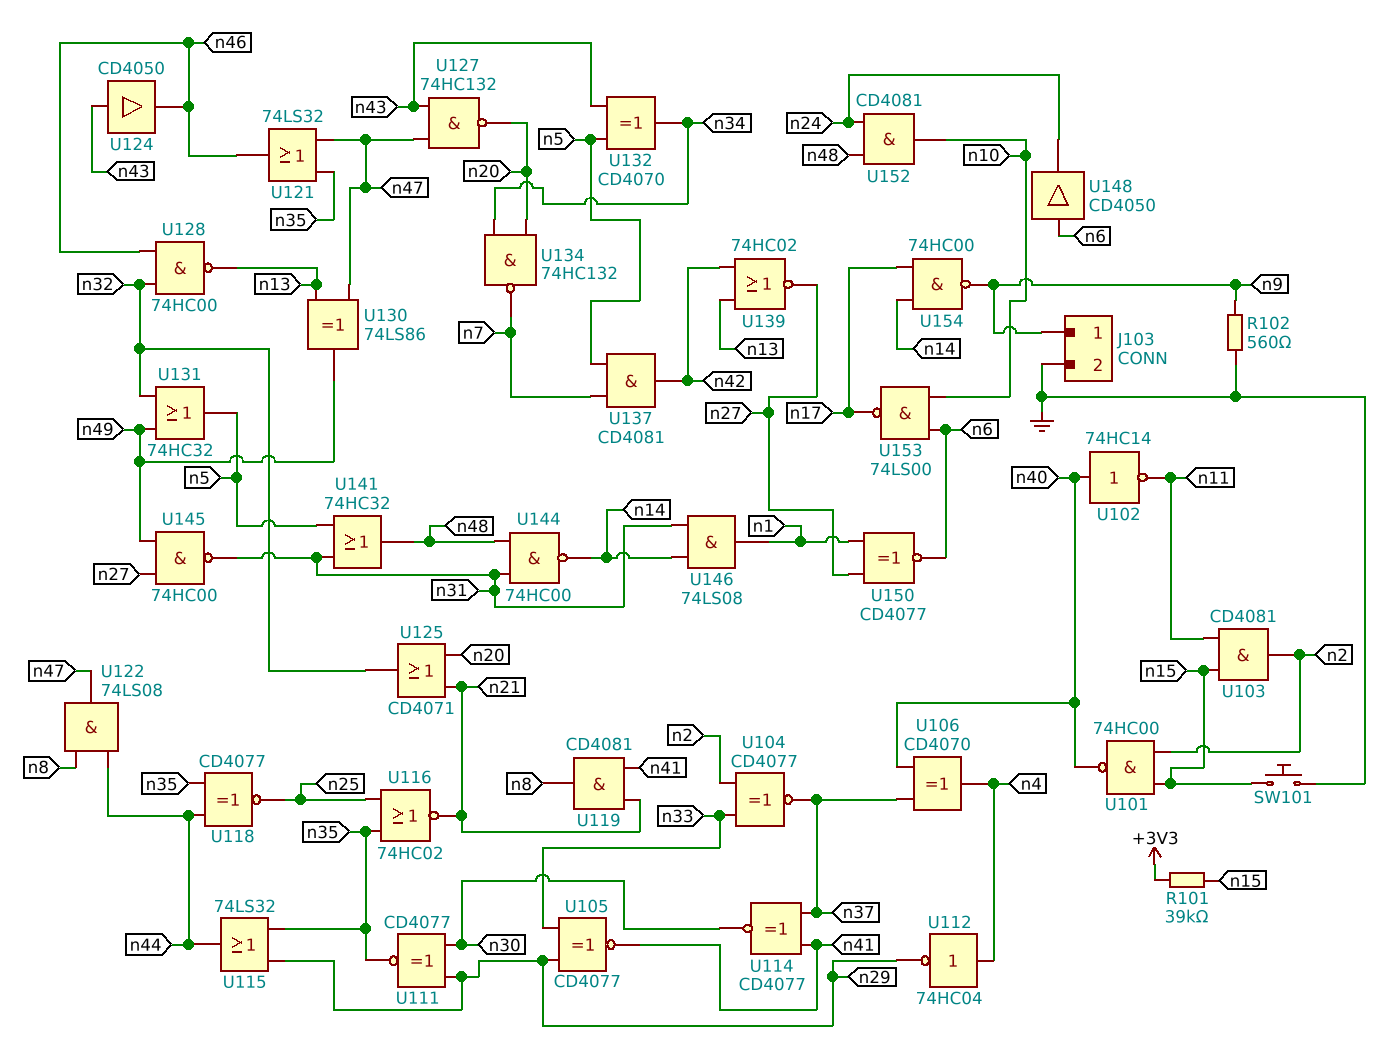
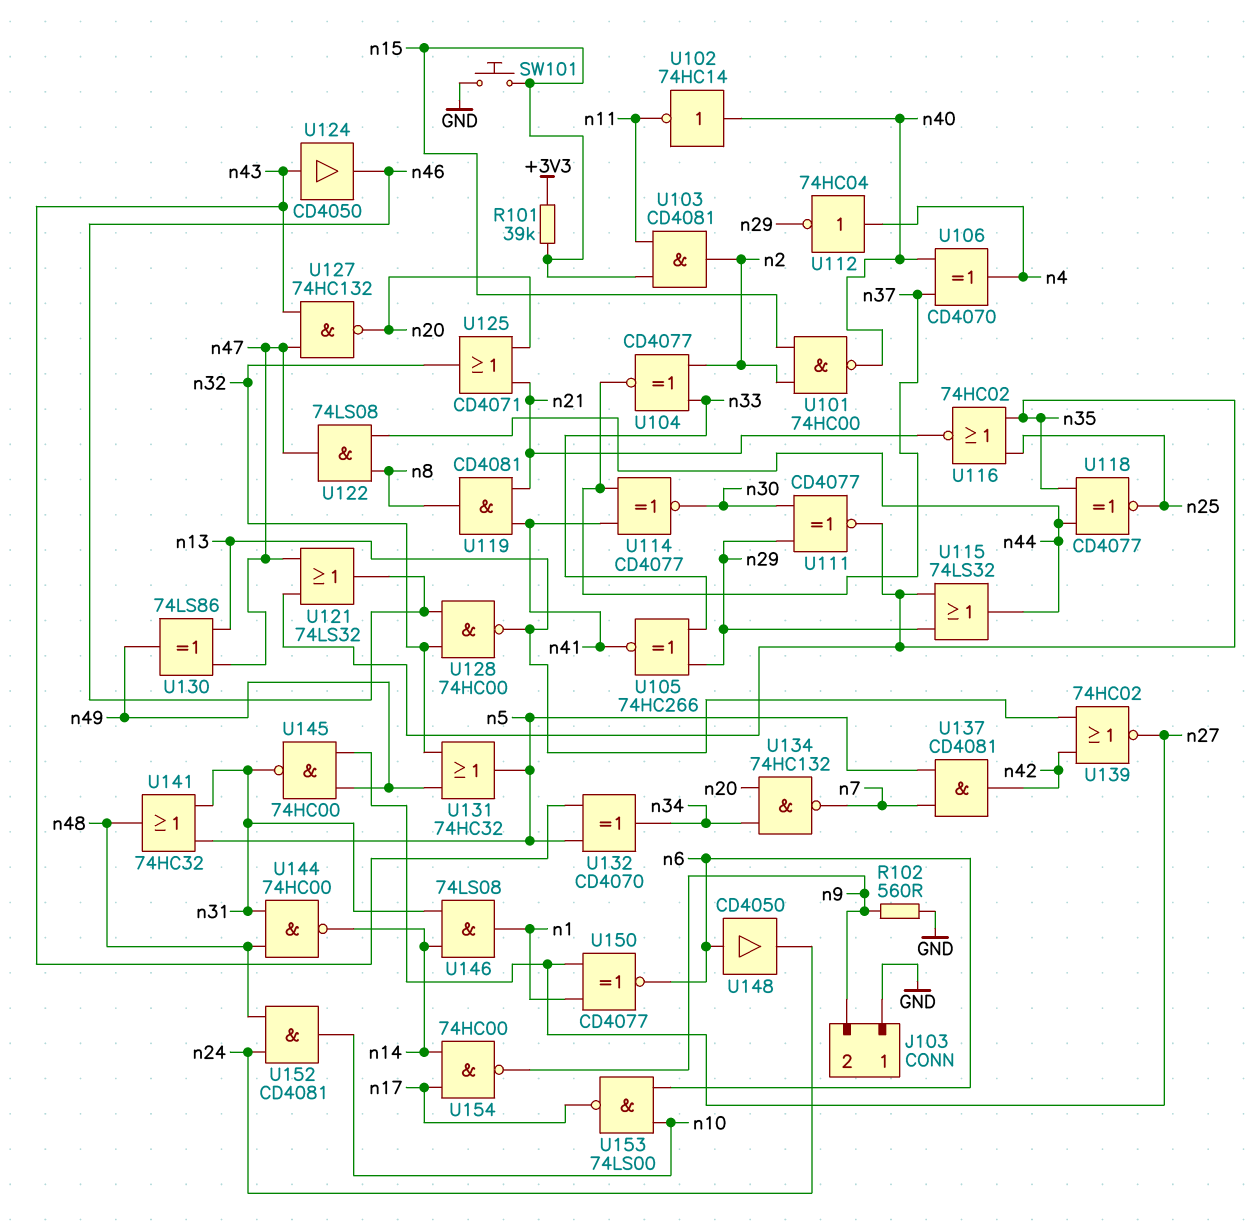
J103 pin 1: n9 -> GND
J103 pin 2: GND -> n9
U105: XNOR CD4077 (in n29, in n33, out n41) -> XNOR 74HC266 (in n29, in n33, out n41)

